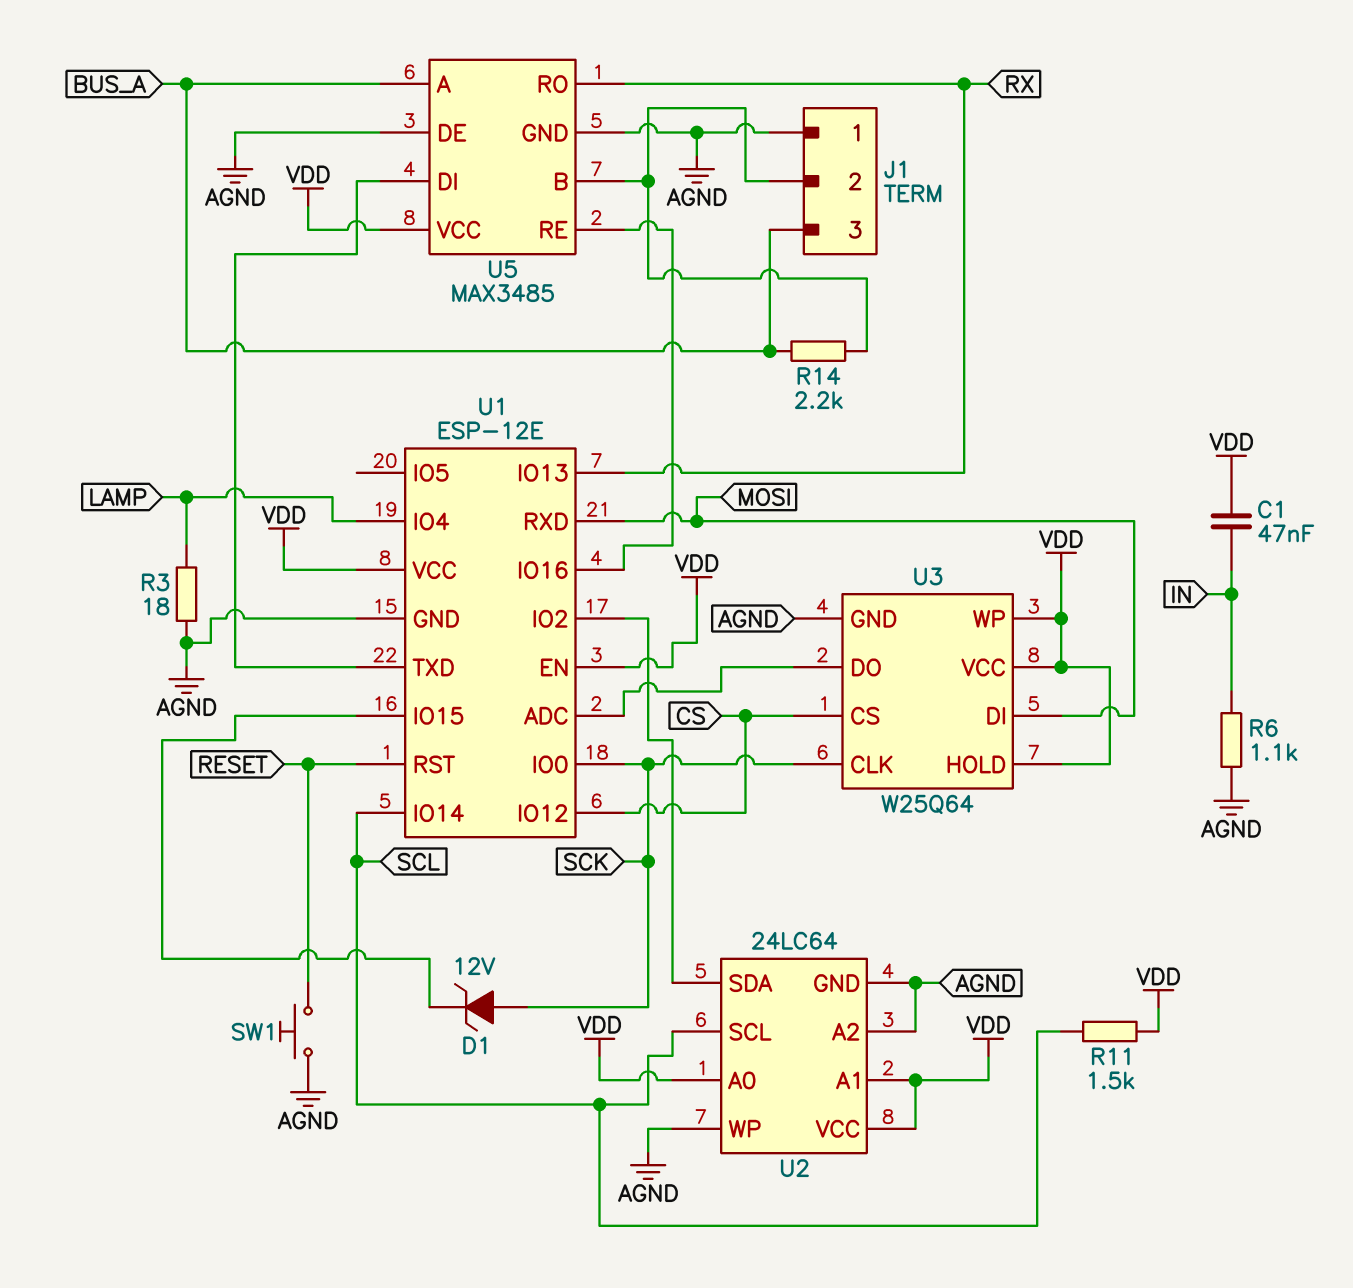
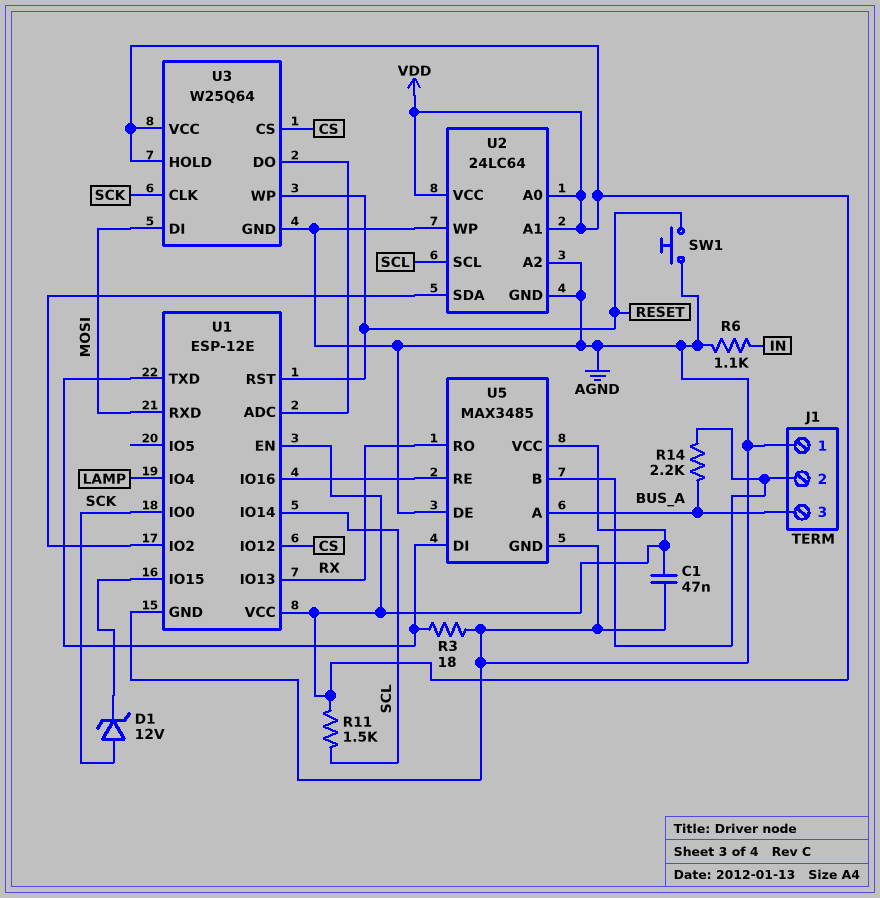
C1: 47nF (IN, VDD) -> 47nF (AGND, VDD)
R3: 18 (AGND, LAMP) -> 18 (AGND, U1/TXD)
U3 pin WP: VDD -> RESET

